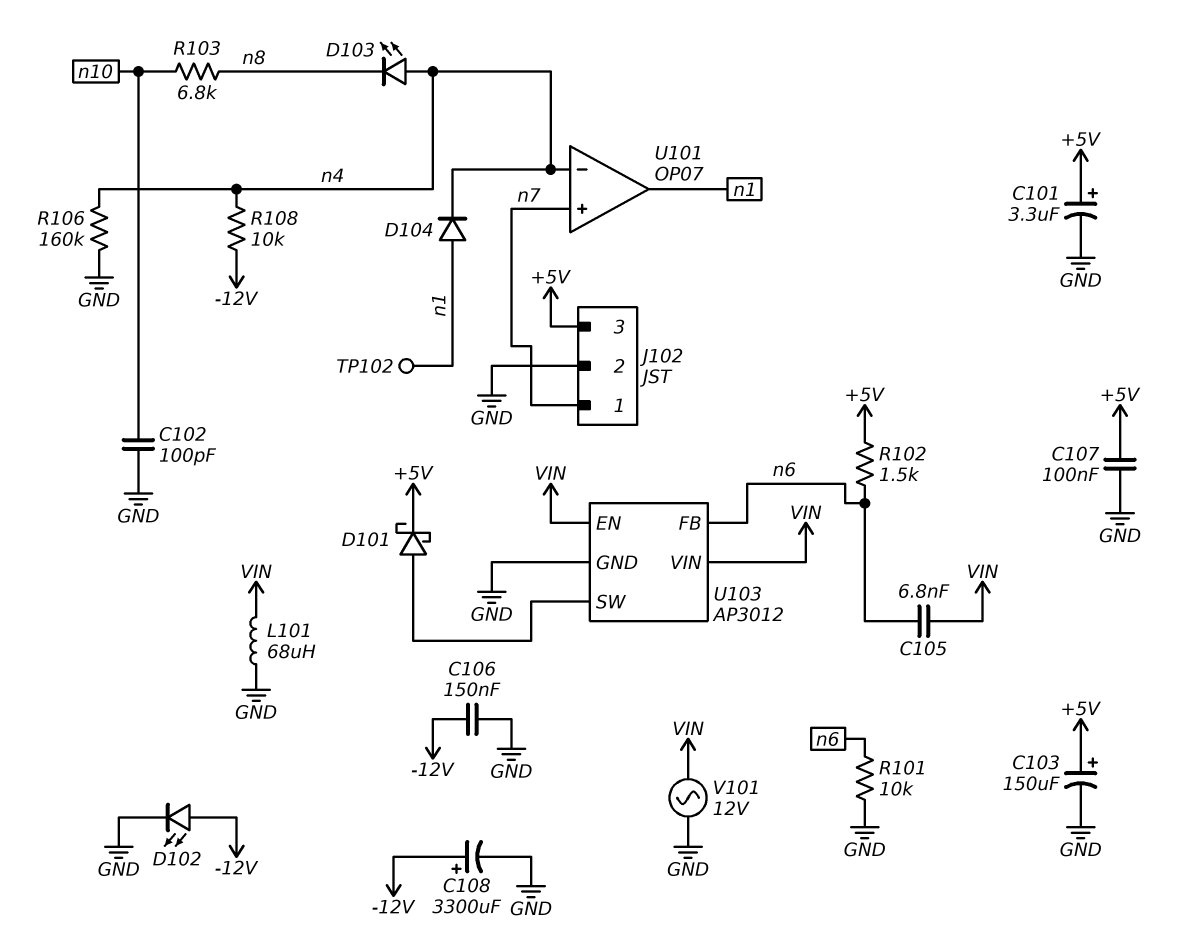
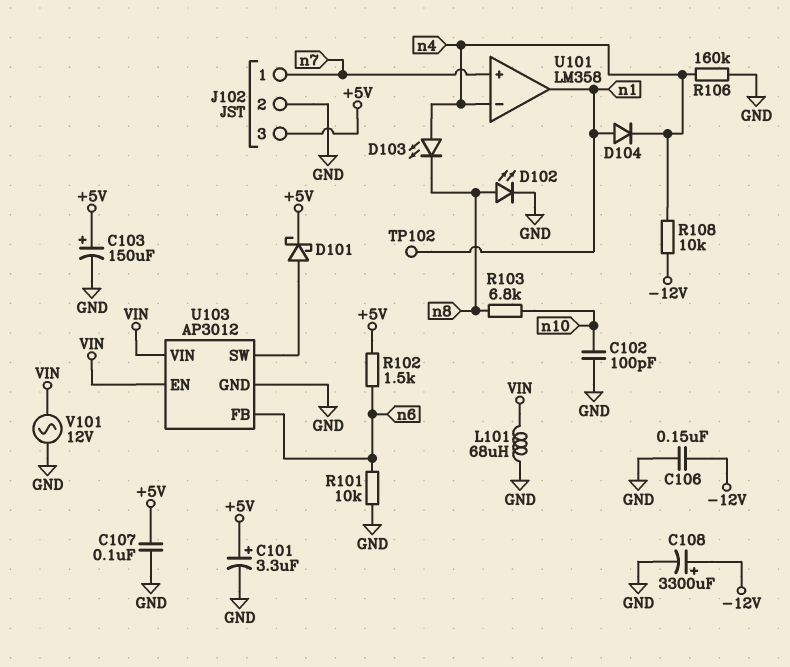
C105: 6.8nF (VIN, n6) -> none
D102: LED (A -12V, K GND) -> LED (A n8, K GND)
U101: OP07 -> LM358

